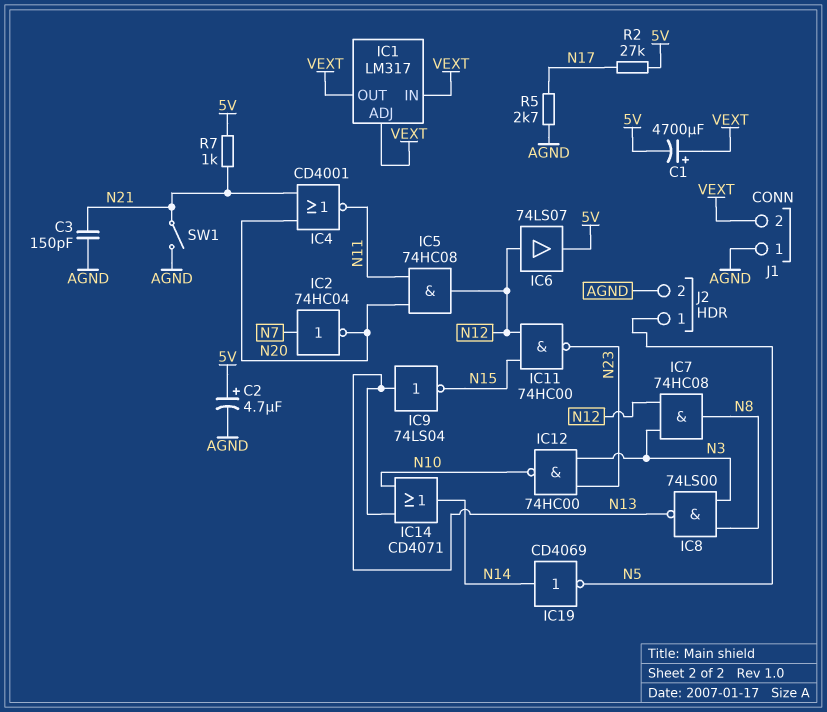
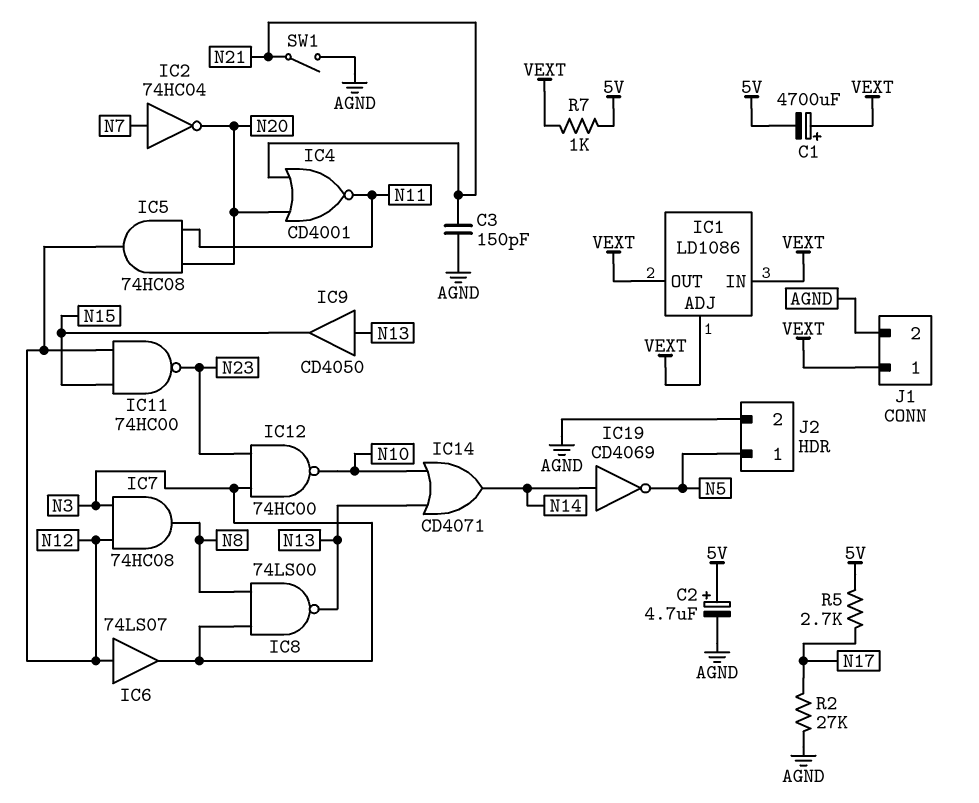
IC1: LM317 -> LD1086
IC6: buffer 74LS07 (in N12, out 5V) -> buffer 74LS07 (in N12, out N3)
IC9: NOT 74LS04 (in N13, out N15) -> buffer CD4050 (in N13, out N15)
J1 pin 1: AGND -> VEXT
J1 pin 2: VEXT -> AGND
R2: 27k (5V, N17) -> 27k (AGND, N17)
R5: 2.7k (AGND, N17) -> 2.7k (5V, N17)
R7: 1k (5V, N21) -> 1k (5V, VEXT)

